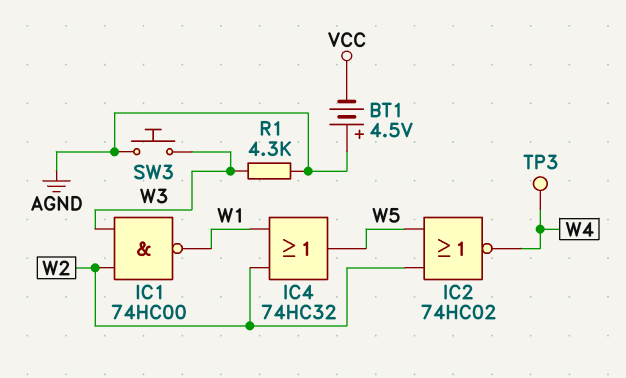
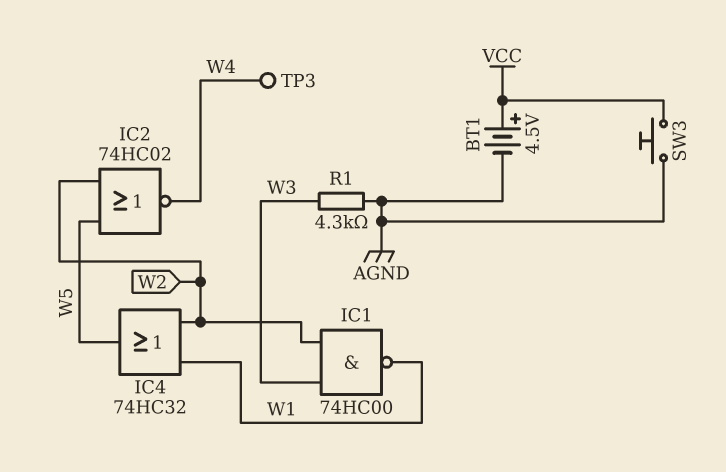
BT1: 4.5V (plus AGND, minus VCC) -> 4.5V (plus VCC, minus AGND)
SW3: button (AGND, W3) -> button (AGND, VCC)

